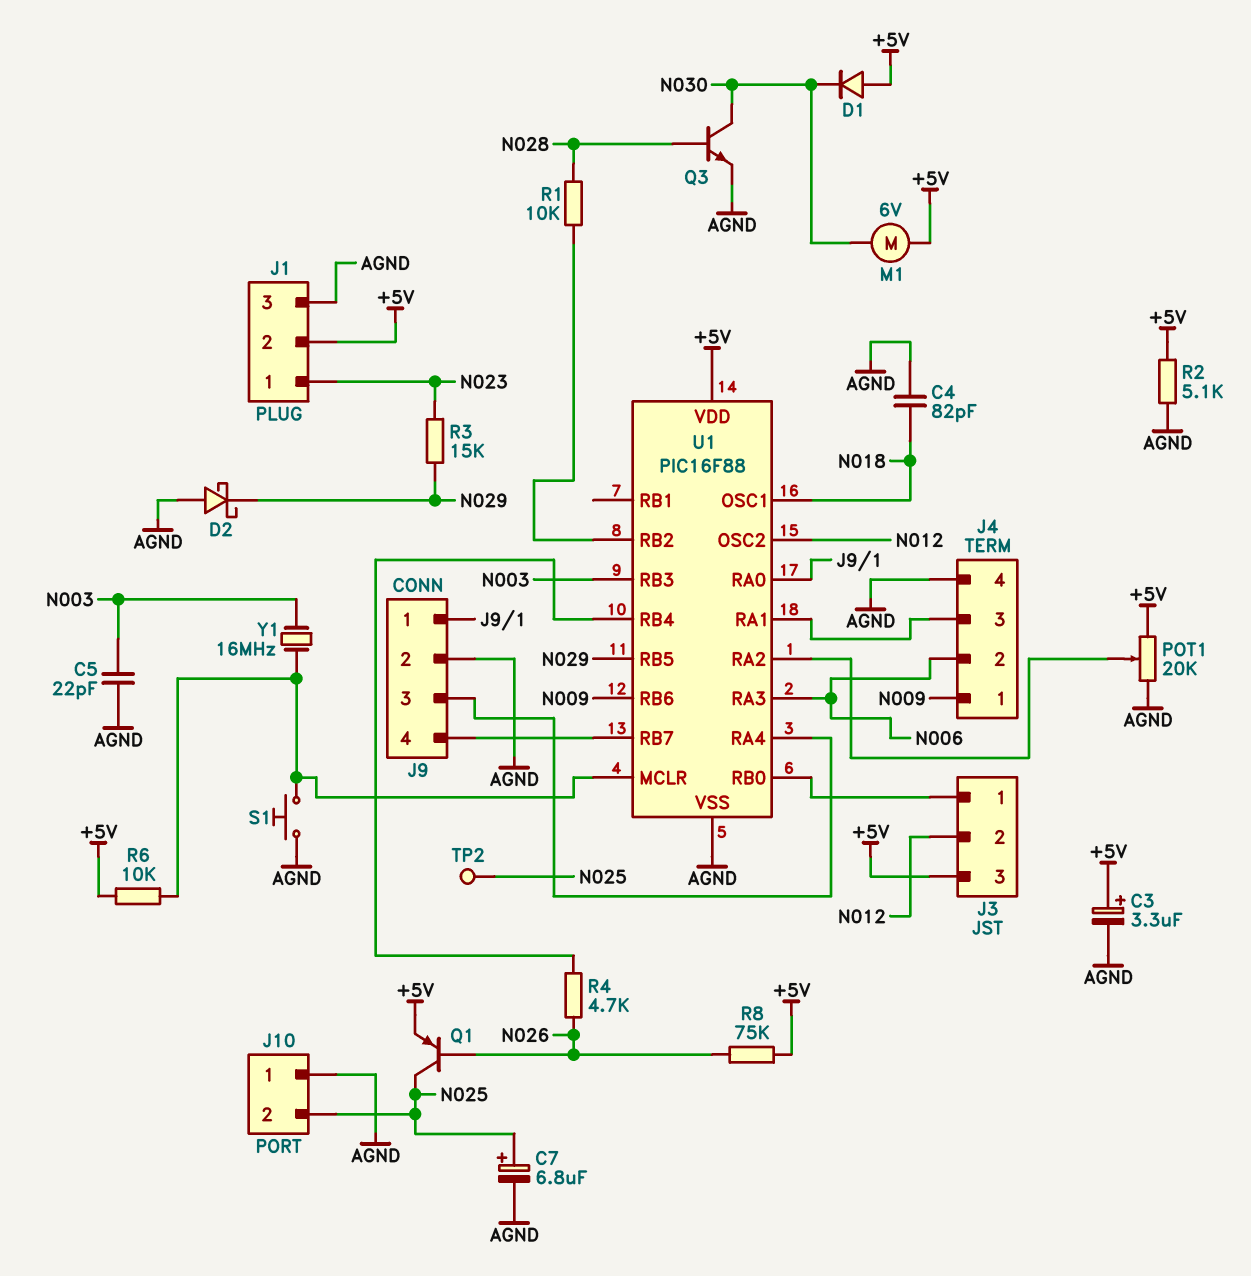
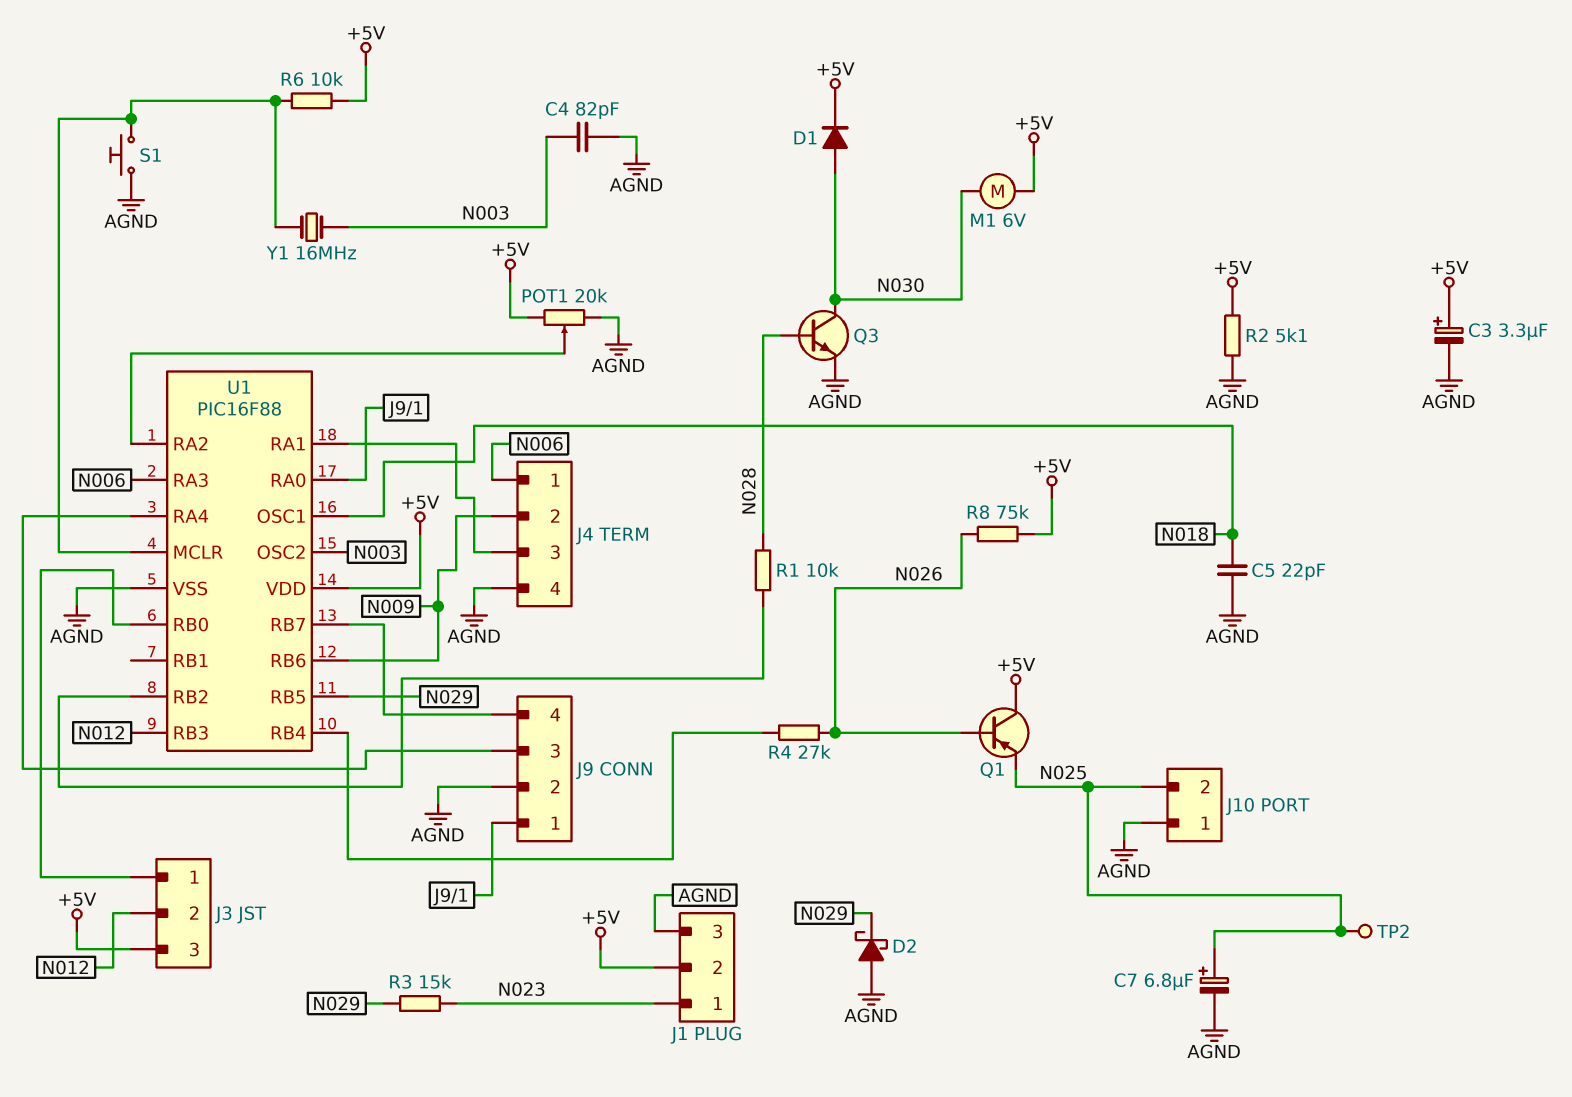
C4: 82pF (AGND, N018) -> 82pF (AGND, N003)
C5: 22pF (AGND, N003) -> 22pF (AGND, N018)
D1: diode (A +5V, K N030) -> diode (A N030, K +5V)
J4 pin 1: N009 -> N006
J4 pin 2: N006 -> N009
Q1: PNP (B N026, C N025, E +5V) -> PNP (B N026, C +5V, E N025)
R4: 4.7k (N026, U1/RB4) -> 27k (N026, U1/RB4)
U1 pin OSC2: N012 -> N003
U1 pin RB3: N003 -> N012

